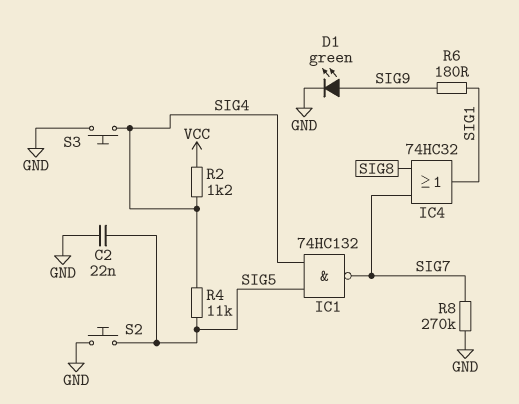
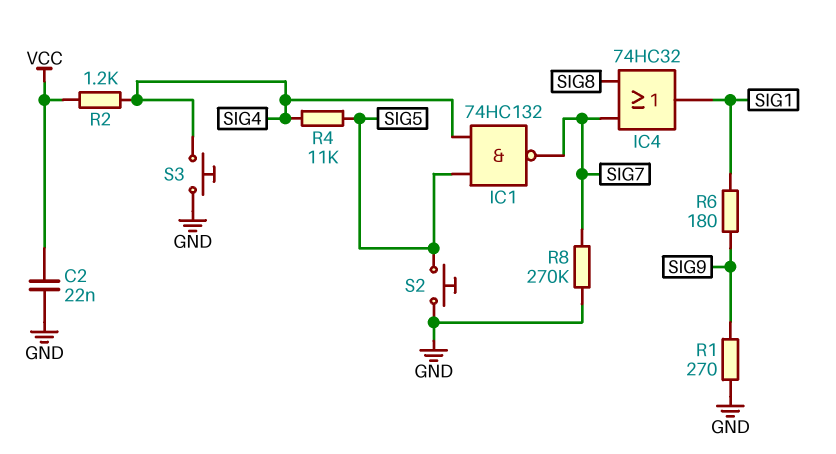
C2: 22nF (GND, SIG5) -> 22nF (GND, VCC)
D1: LED green (A SIG9, K GND) -> none
R1: none -> 270 (GND, SIG9)

